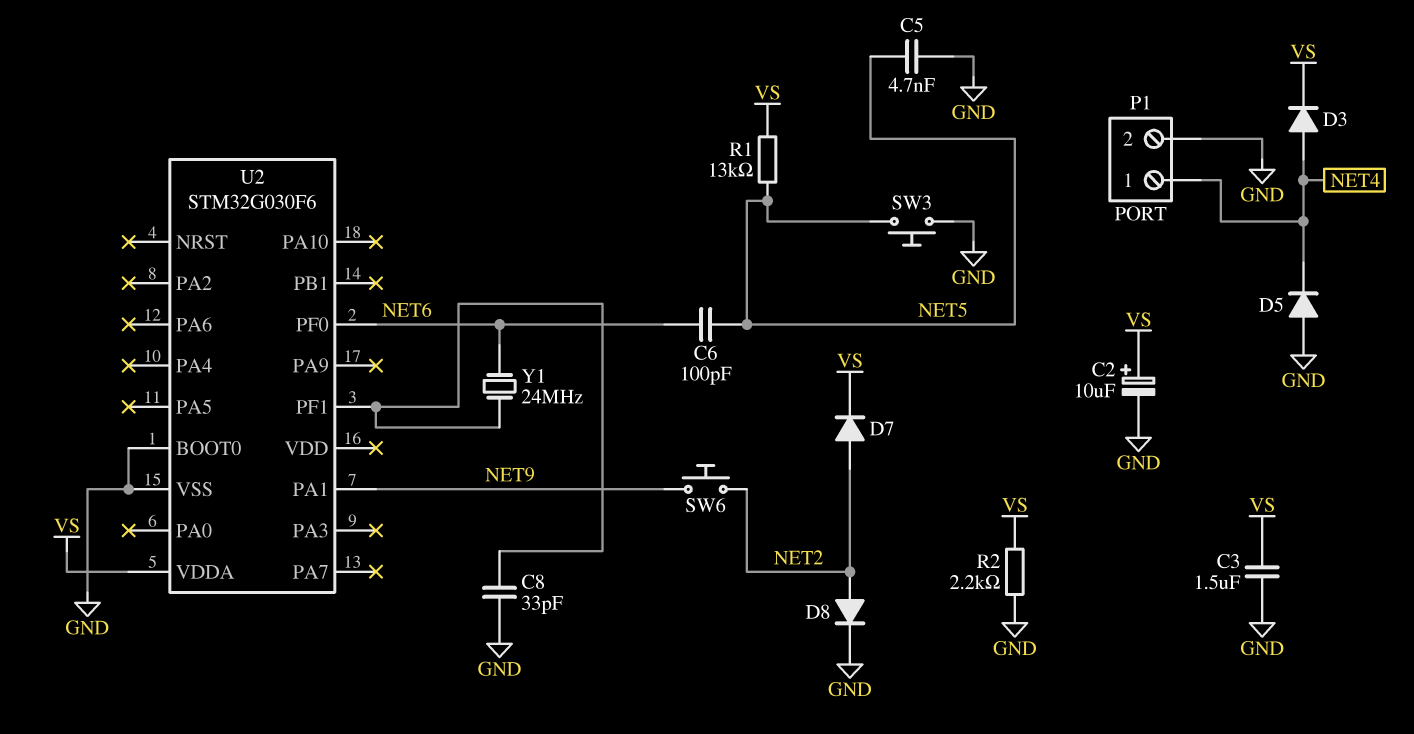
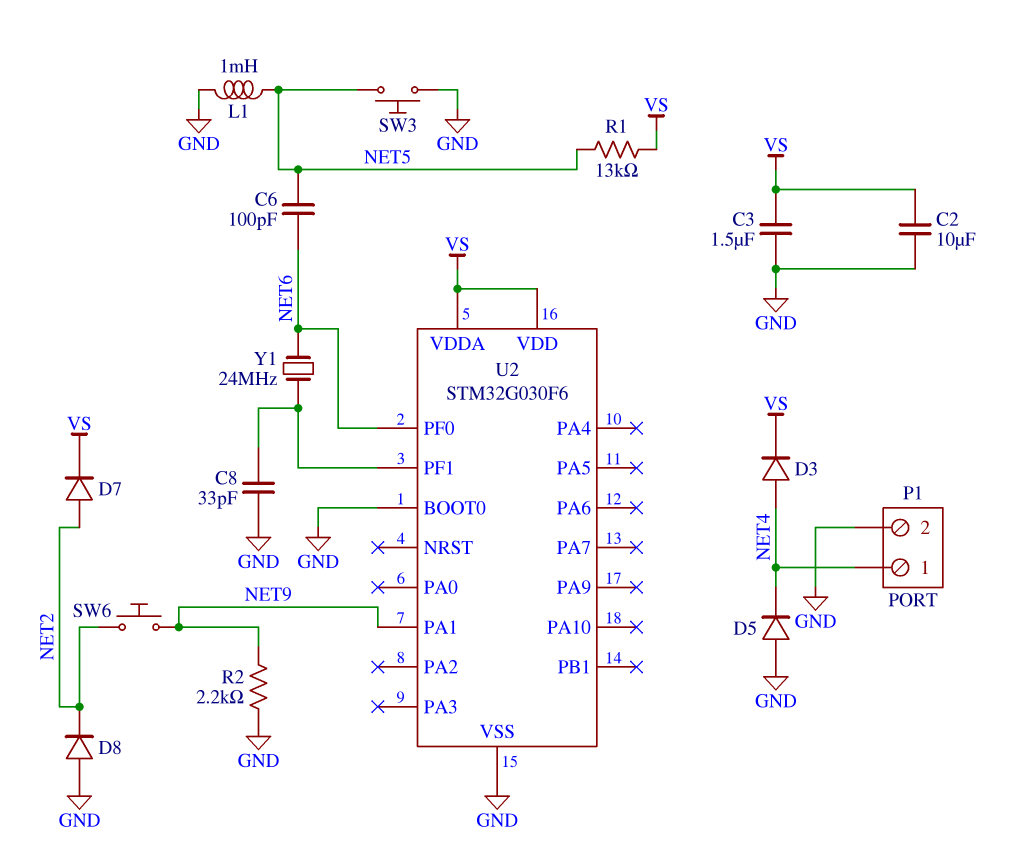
C2: 10uF (plus VS, minus GND) -> 10uF (GND, VS)
C5: 4.7nF (GND, NET5) -> none
D8: diode (A NET2, K GND) -> diode (A GND, K NET2)
L1: none -> 1mH (GND, NET5)
R2: 2.2k (GND, VS) -> 2.2k (GND, NET9)
U2 pin VDD: none -> VS

